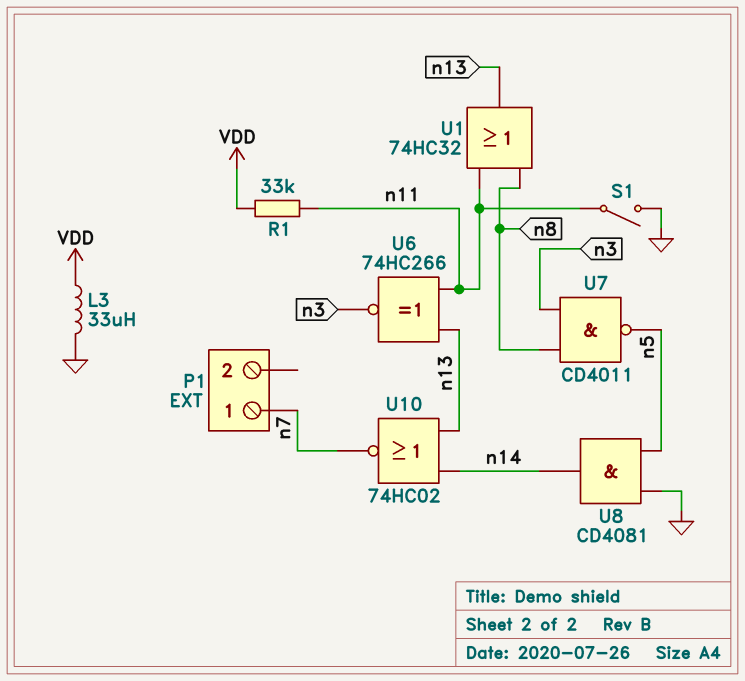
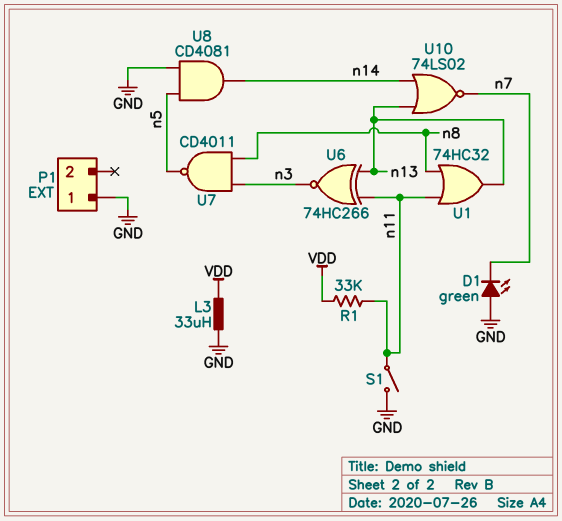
D1: none -> LED green (A GND, K n7)
P1 pin 1: n7 -> GND
U10: NOR 74HC02 (in n13, in n14, out n7) -> NOR 74LS02 (in n13, in n14, out n7)

